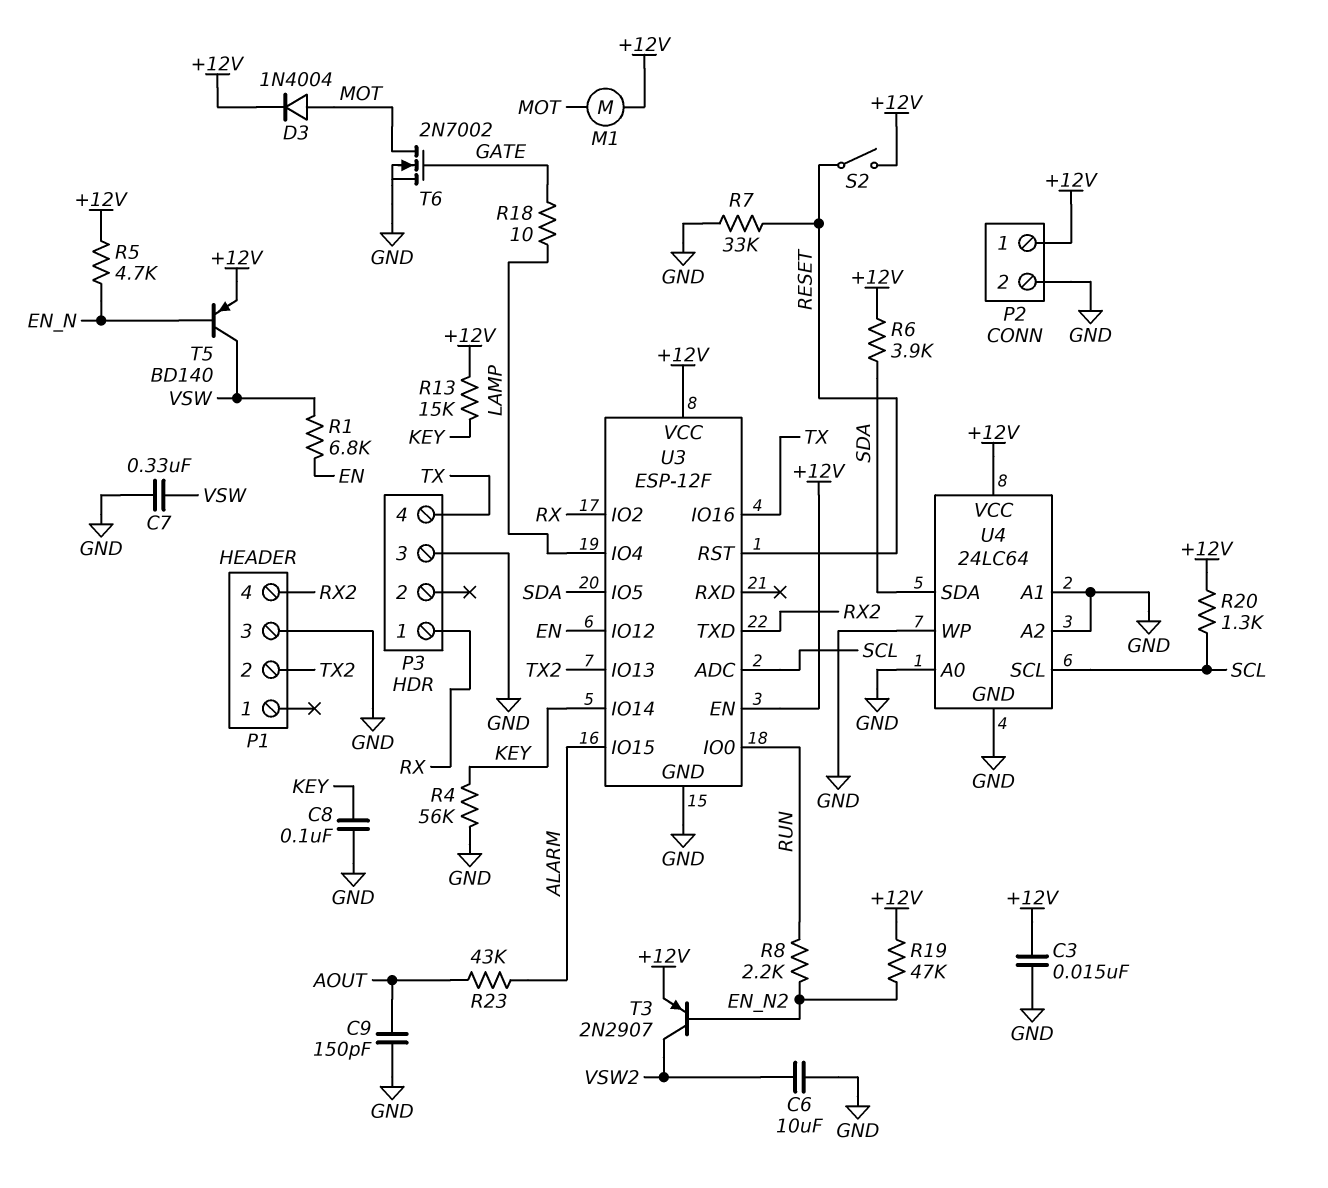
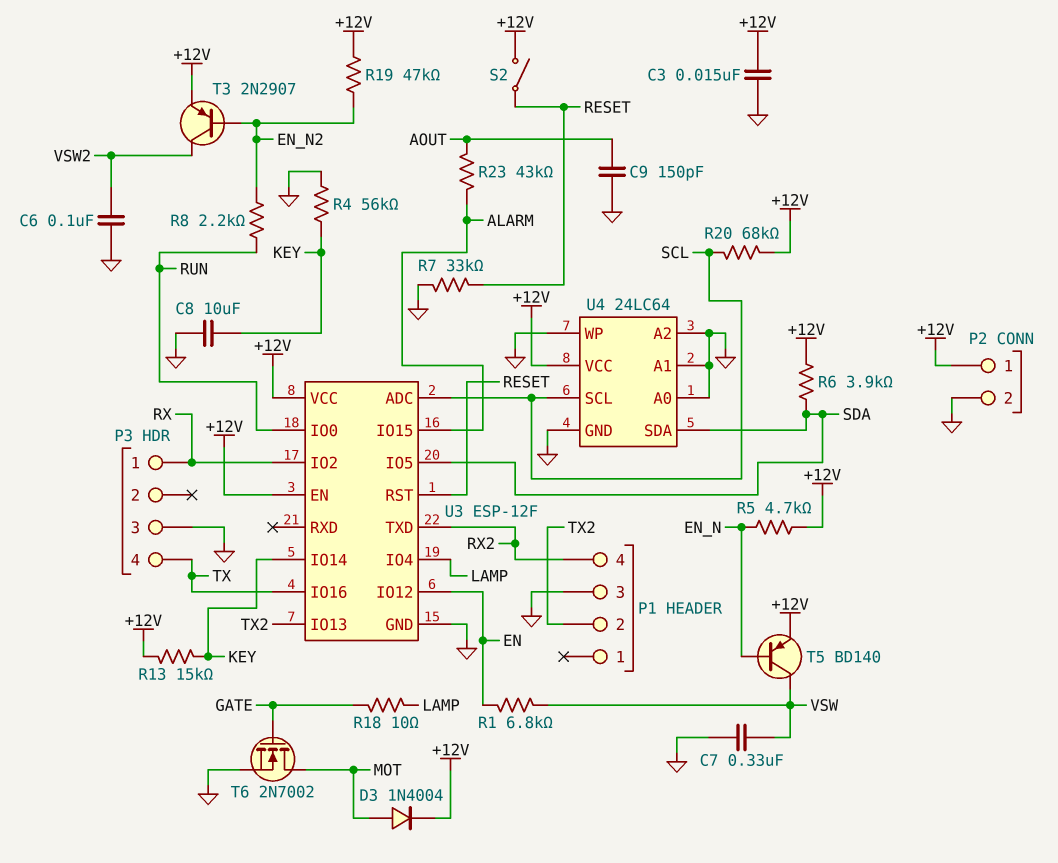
C6: 10uF (GND, VSW2) -> 100nF (GND, VSW2)
C8: 100nF (GND, KEY) -> 10uF (GND, KEY)
M1: motor (+12V, MOT) -> none
R20: 1.3k (+12V, SCL) -> 68k (+12V, SCL)

